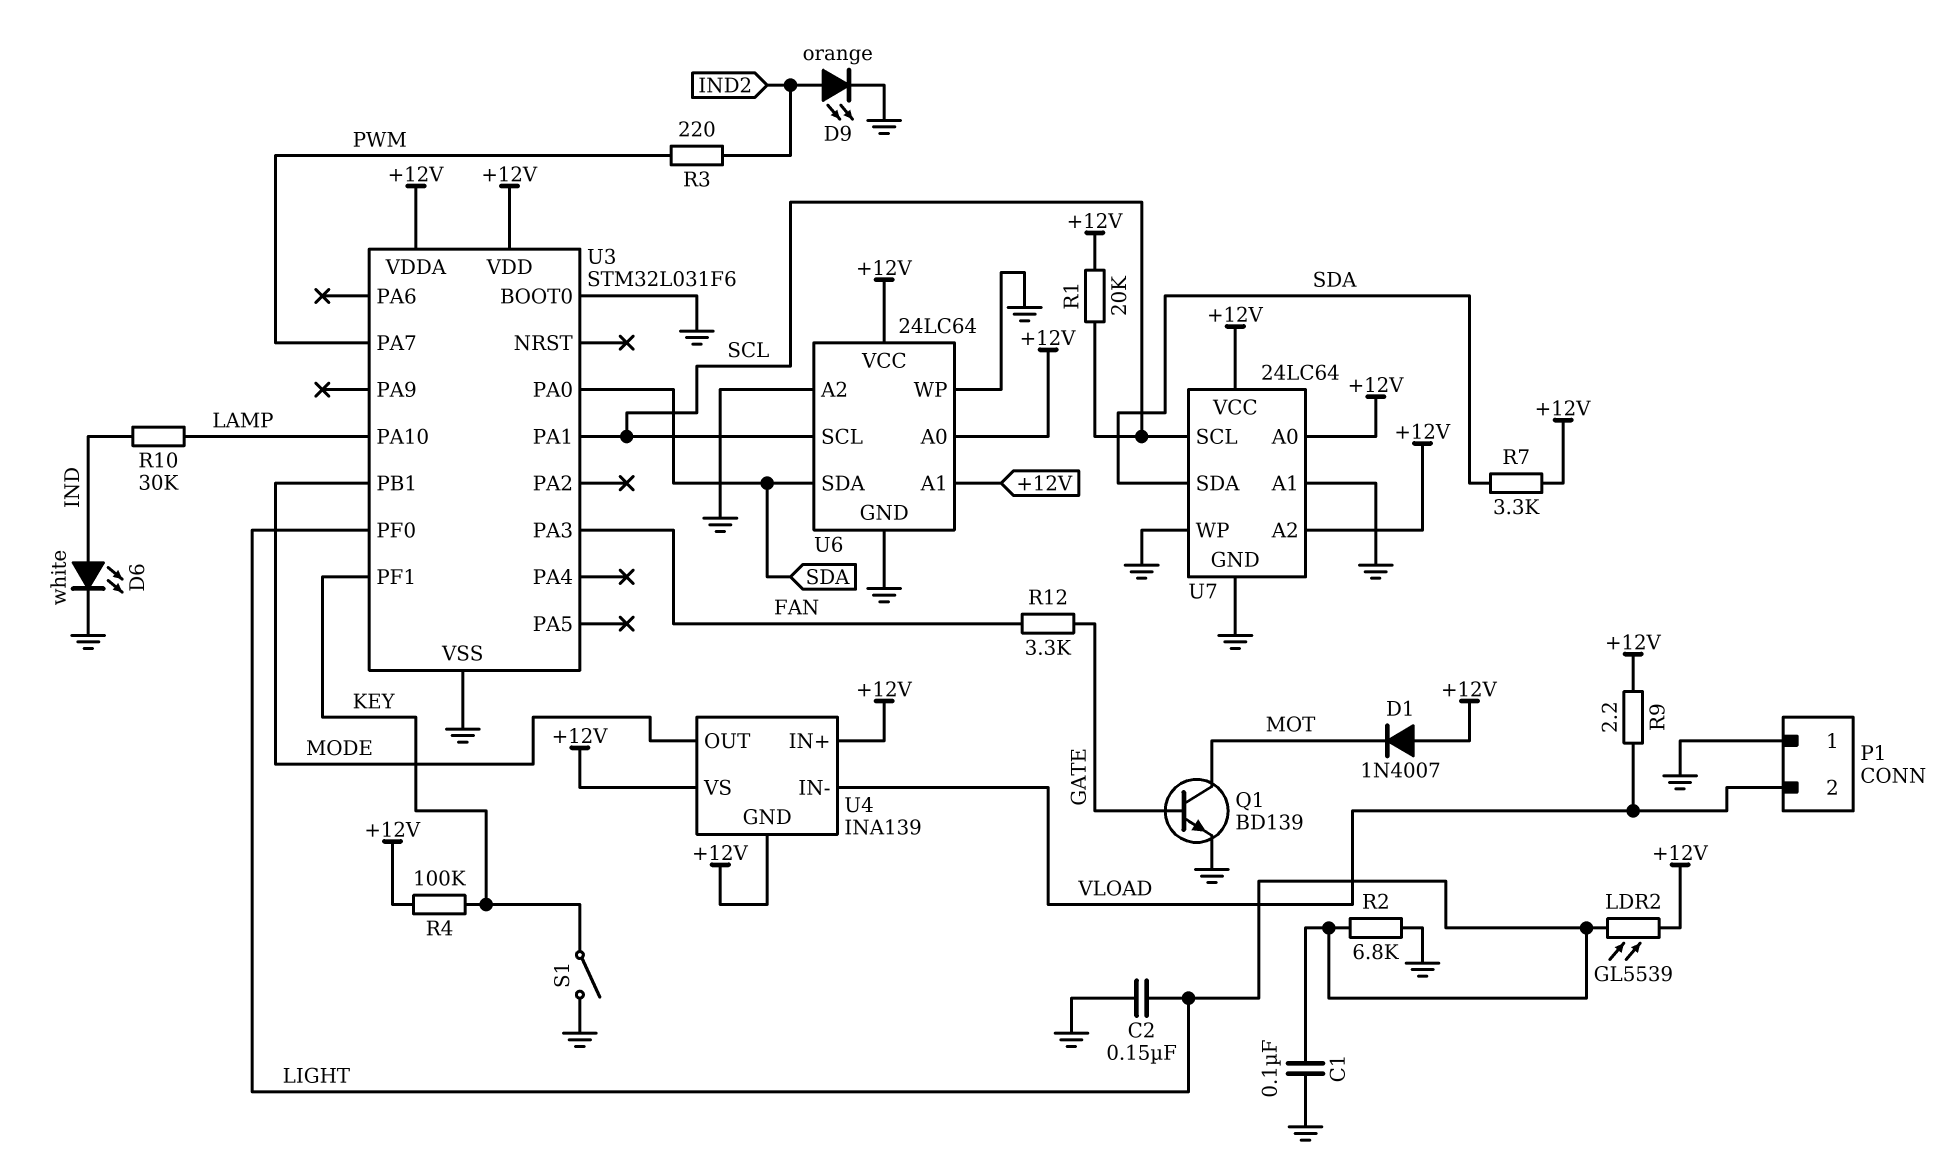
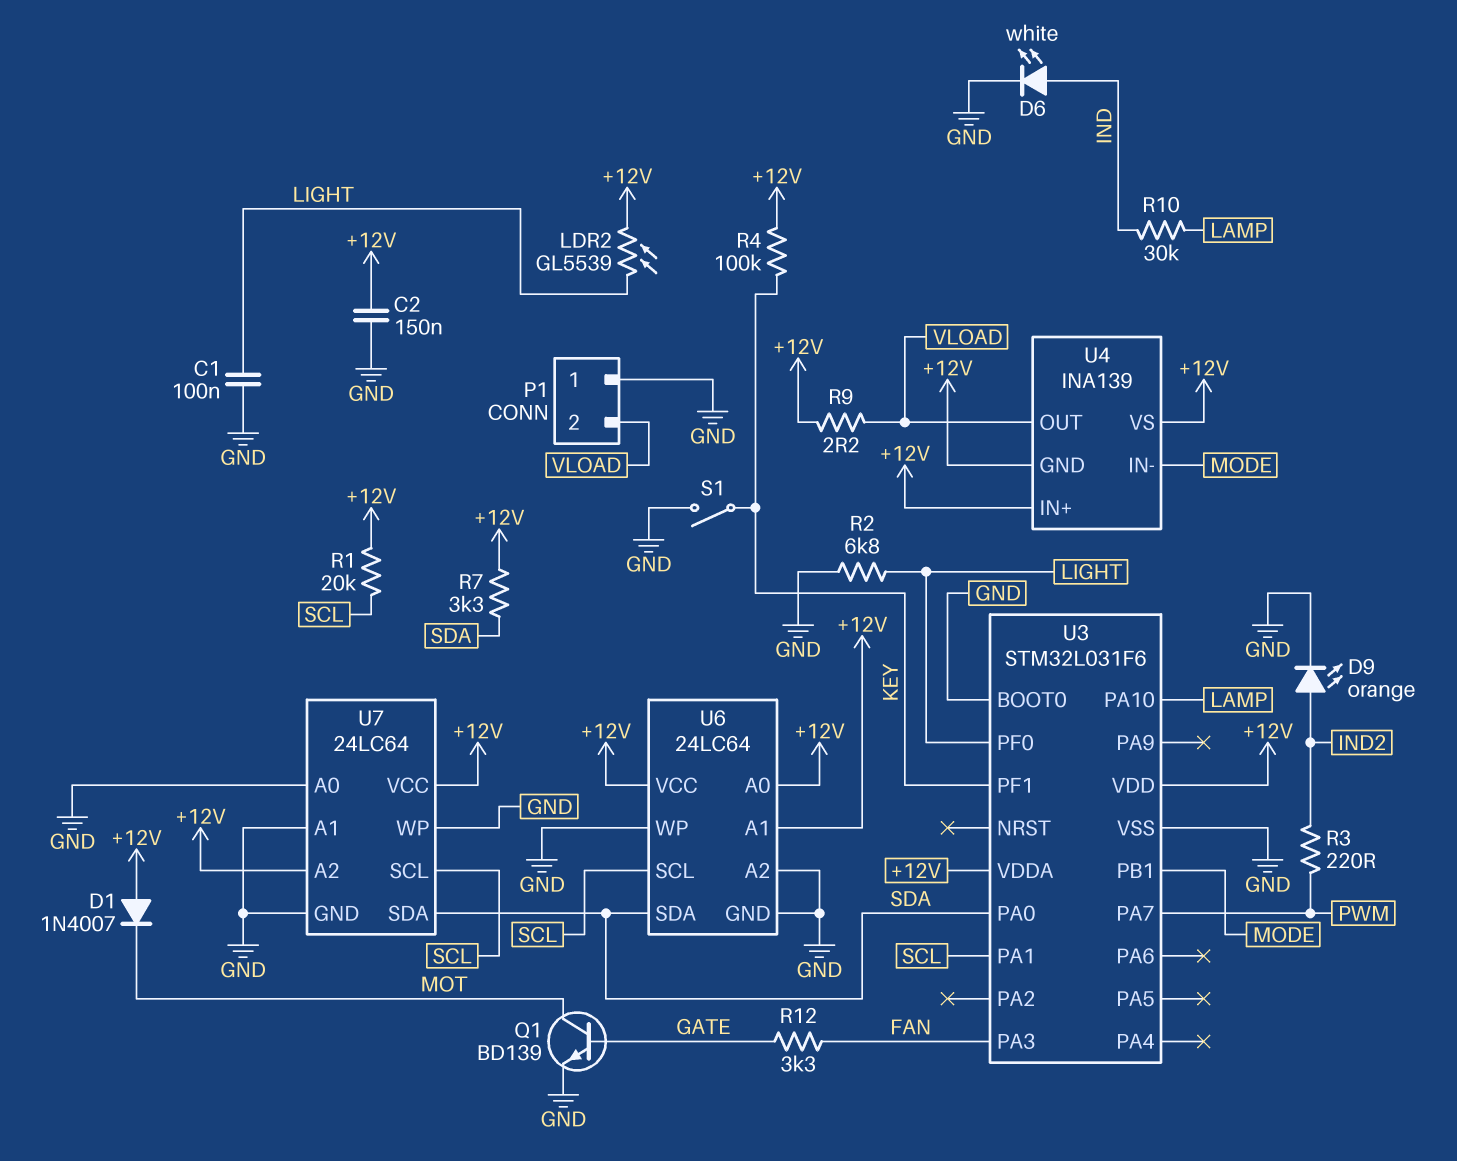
C2: 150nF (GND, LIGHT) -> 150nF (+12V, GND)
U4 pin IN-: VLOAD -> MODE
U4 pin OUT: MODE -> VLOAD
U7 pin A0: +12V -> GND

